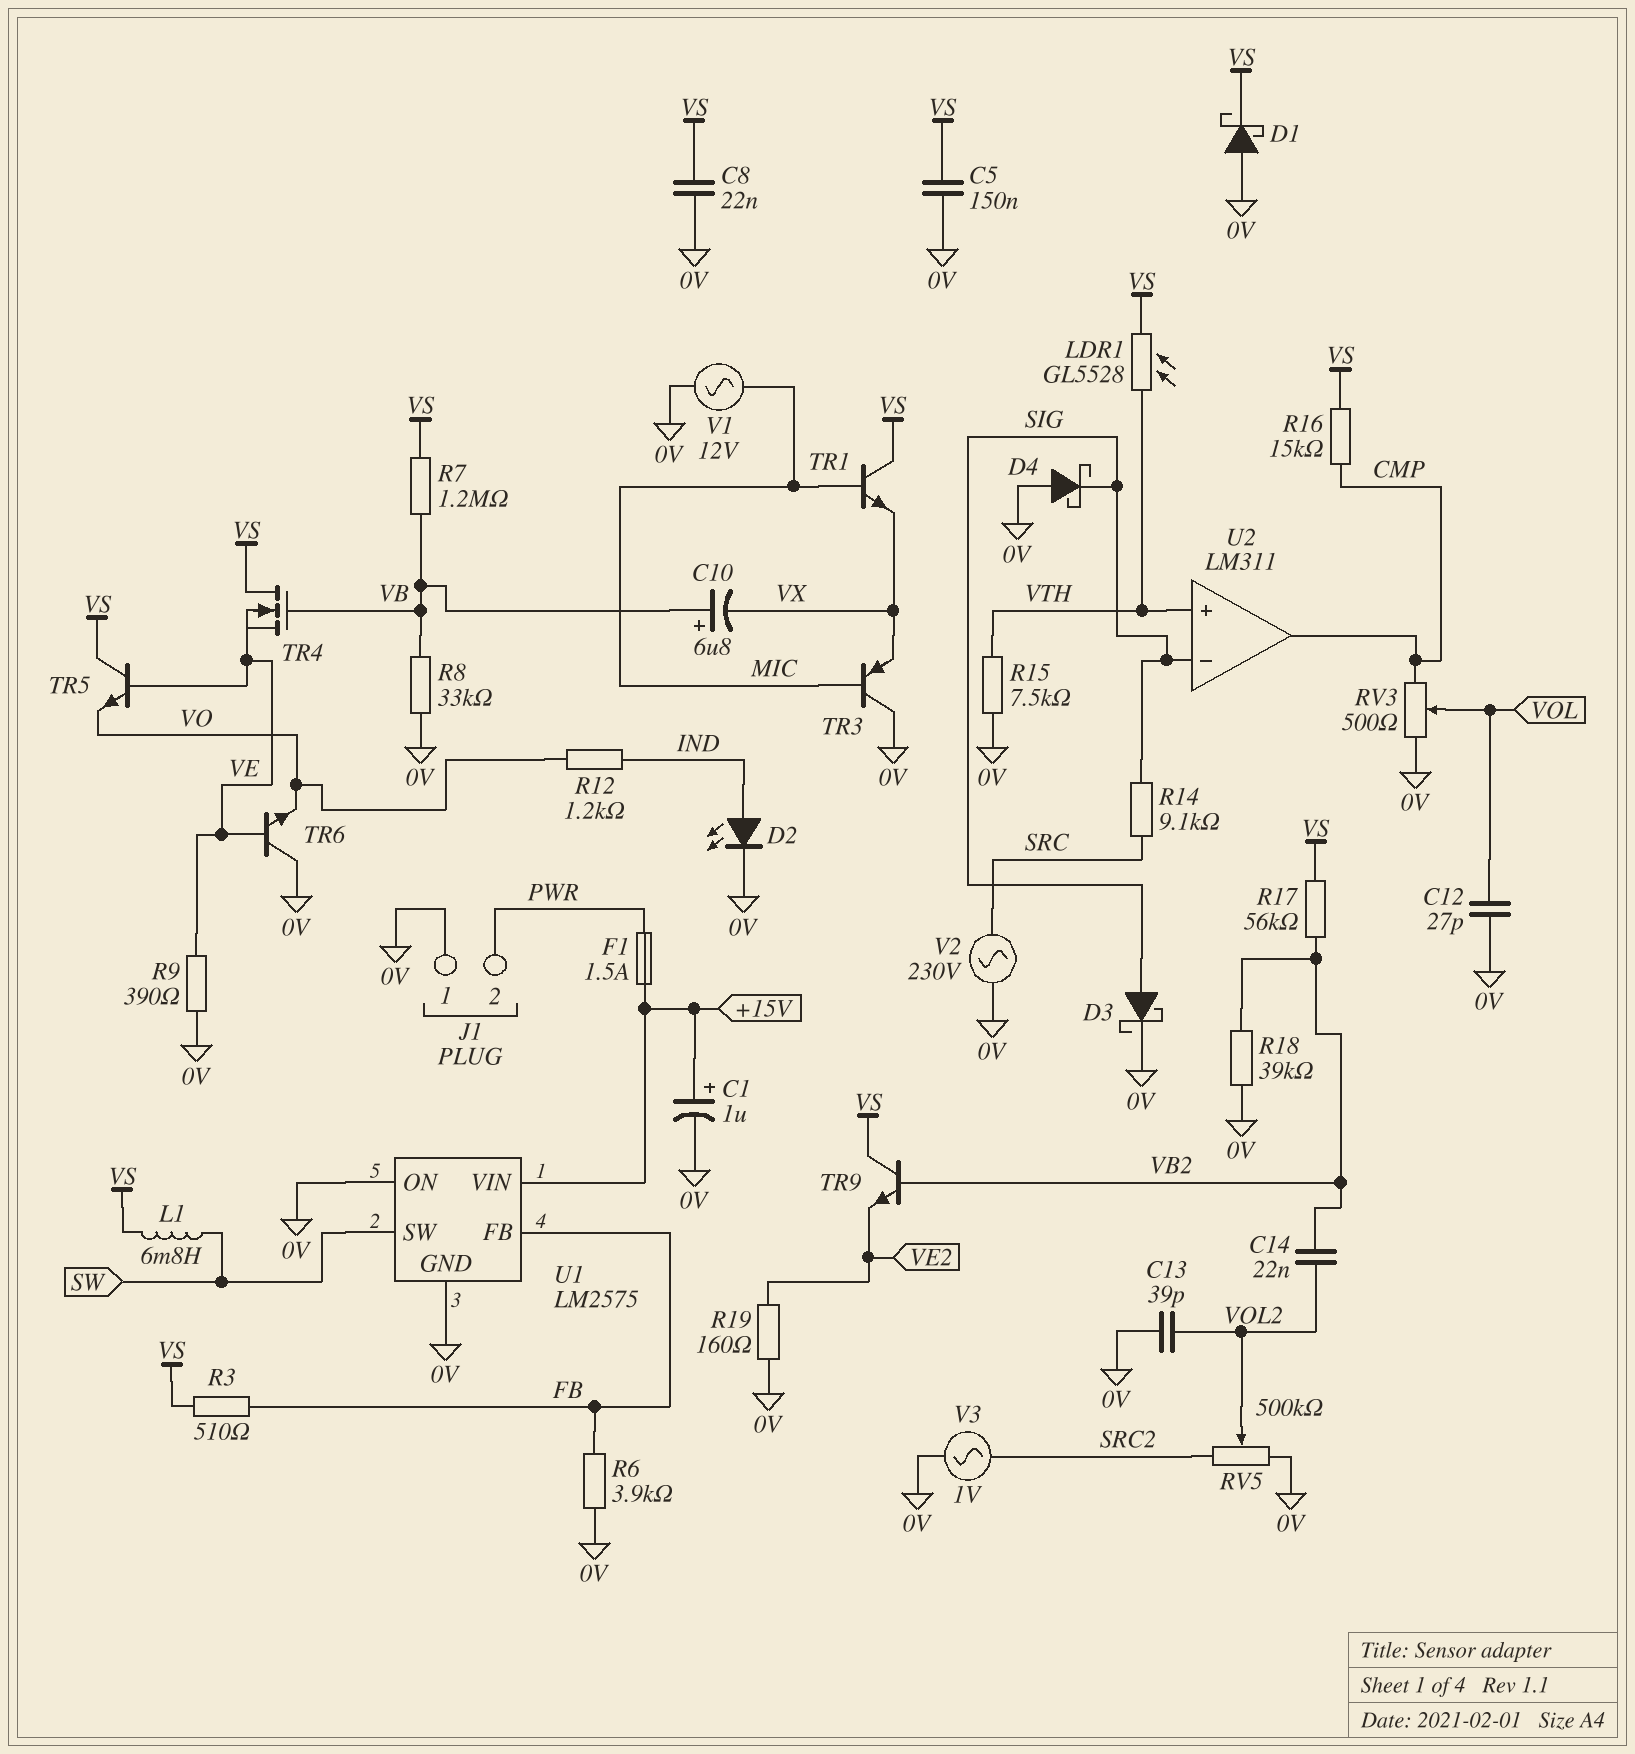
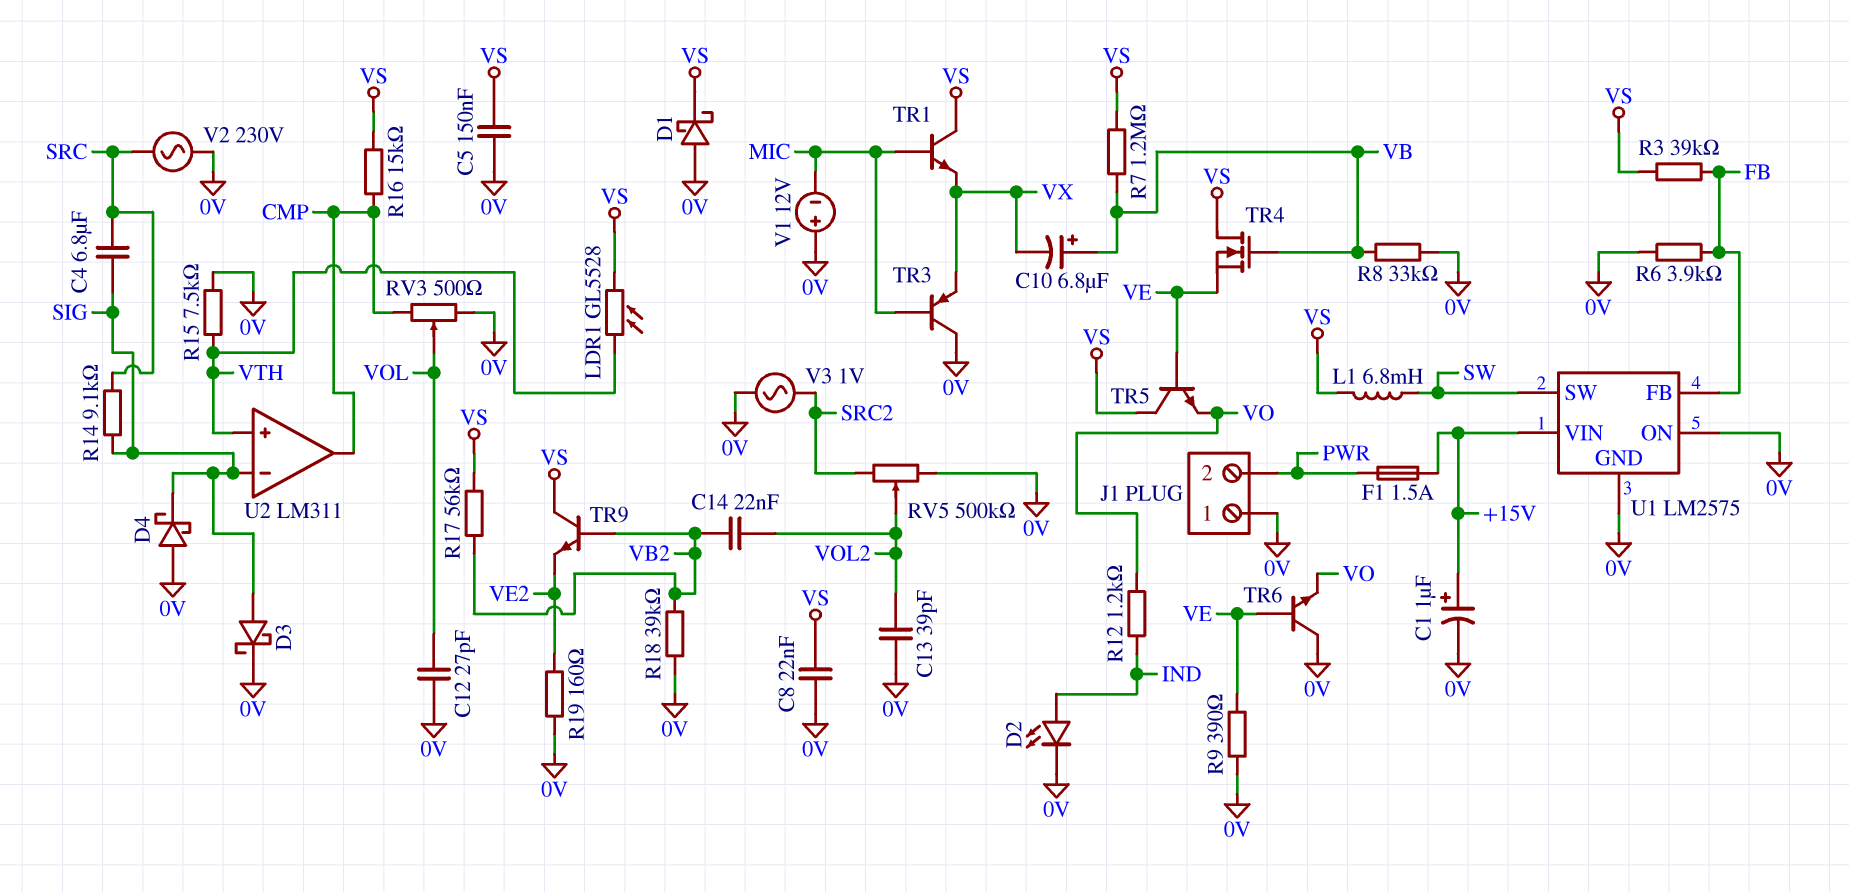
C4: none -> 6.8uF (SIG, SRC)
R3: 510 (FB, VS) -> 39k (FB, VS)
V1: AC 12V (0V, MIC) -> 12V (plus 0V, minus MIC)

